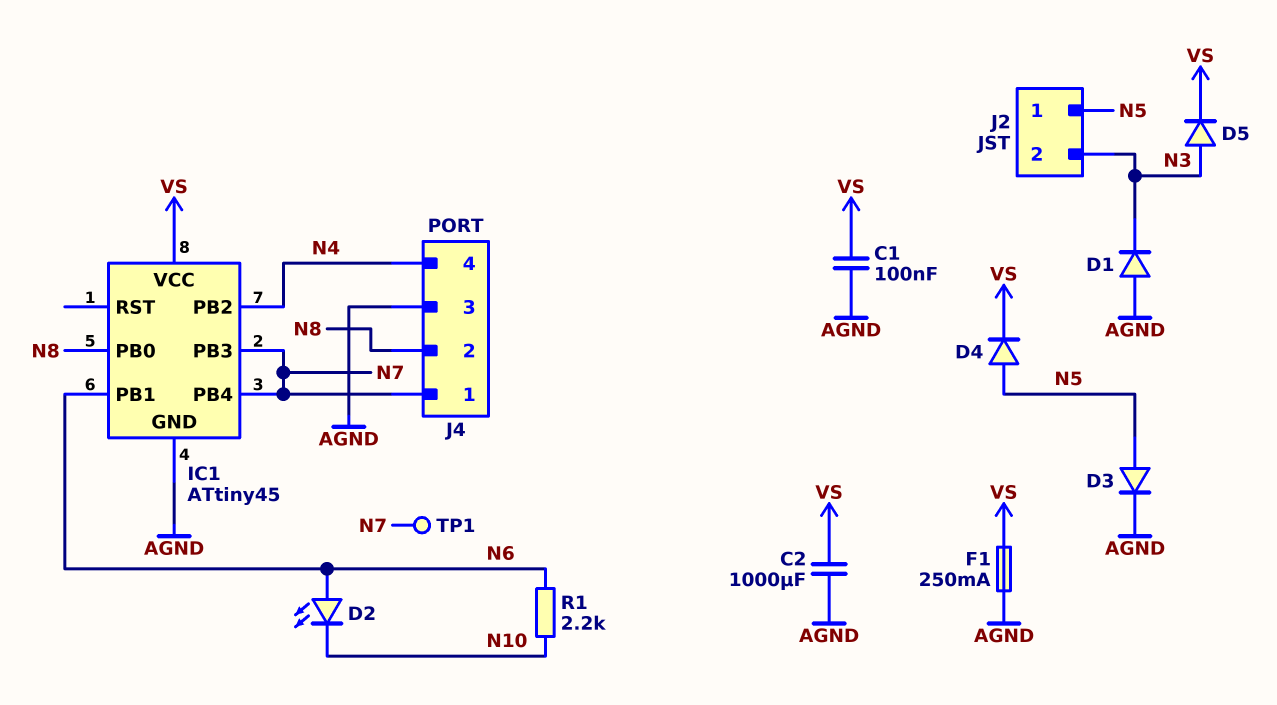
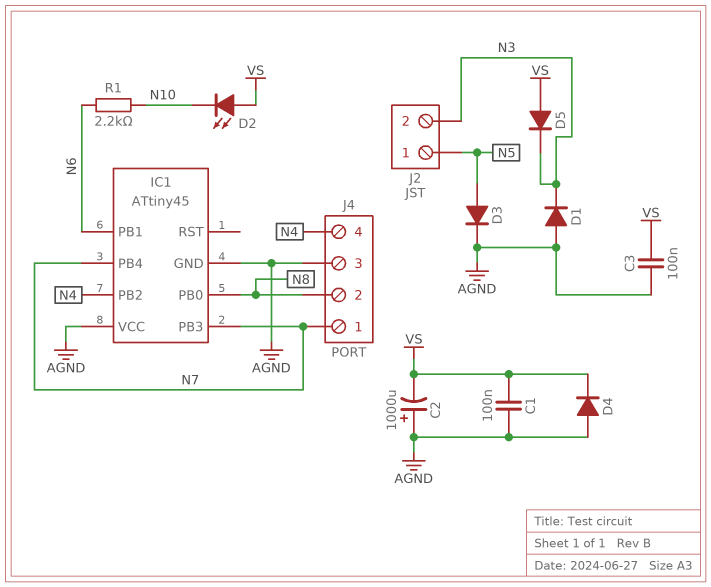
C2: 1000uF (AGND, VS) -> 1000uF (plus AGND, minus VS)
C3: none -> 100nF (AGND, VS)
D2: LED (A N6, K N10) -> LED (A VS, K N10)
D4: diode (A N5, K VS) -> diode (A AGND, K VS)
D5: diode (A N3, K VS) -> diode (A VS, K N3)
F1: 250mA (AGND, VS) -> none
IC1 pin VCC: VS -> AGND
TP1: test point (N7) -> none

